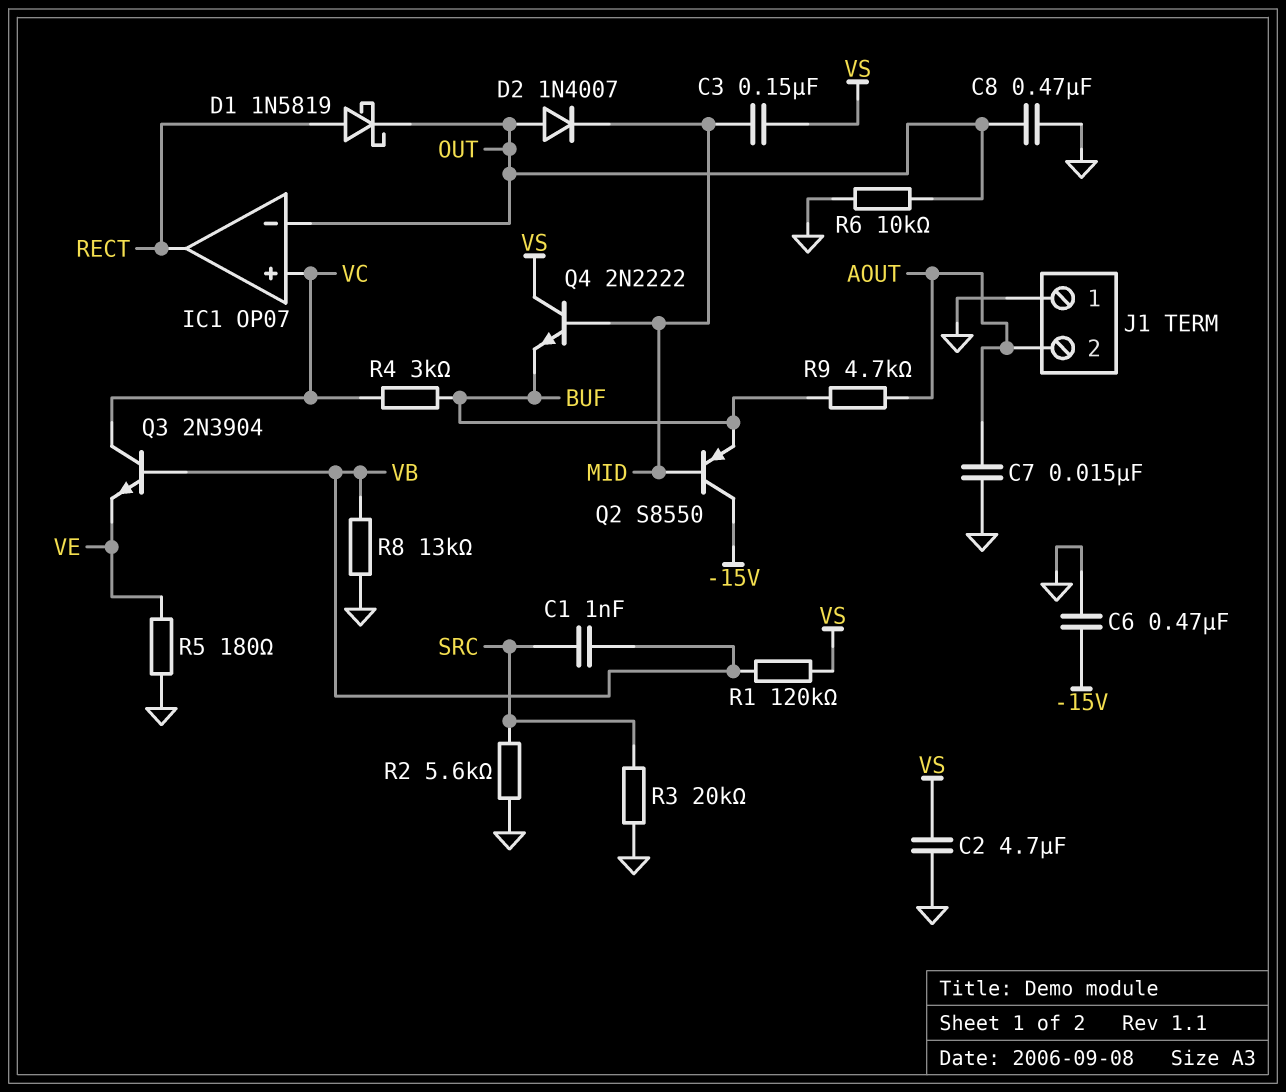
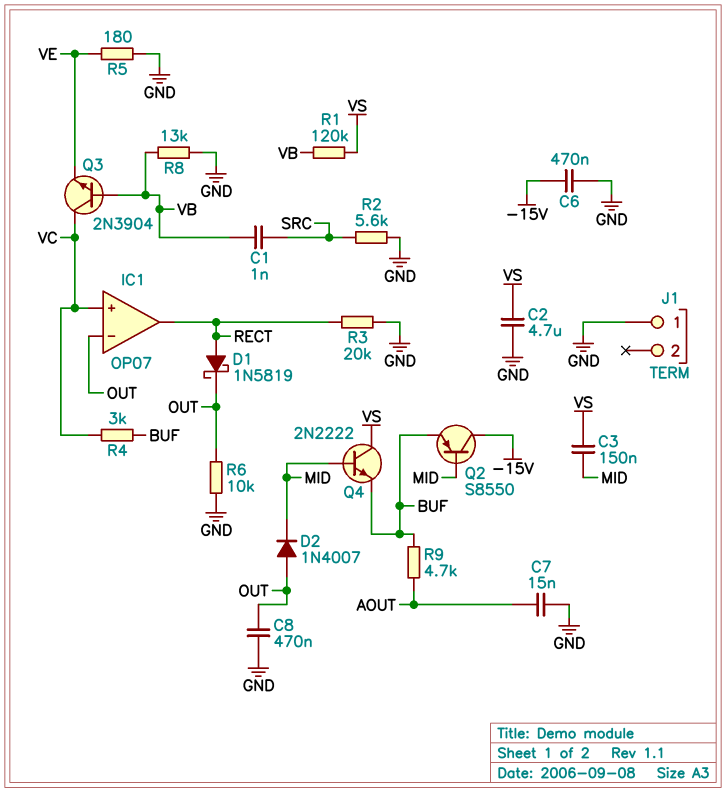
J1 pin 2: AOUT -> none
R3: 20k (GND, SRC) -> 20k (GND, RECT)

